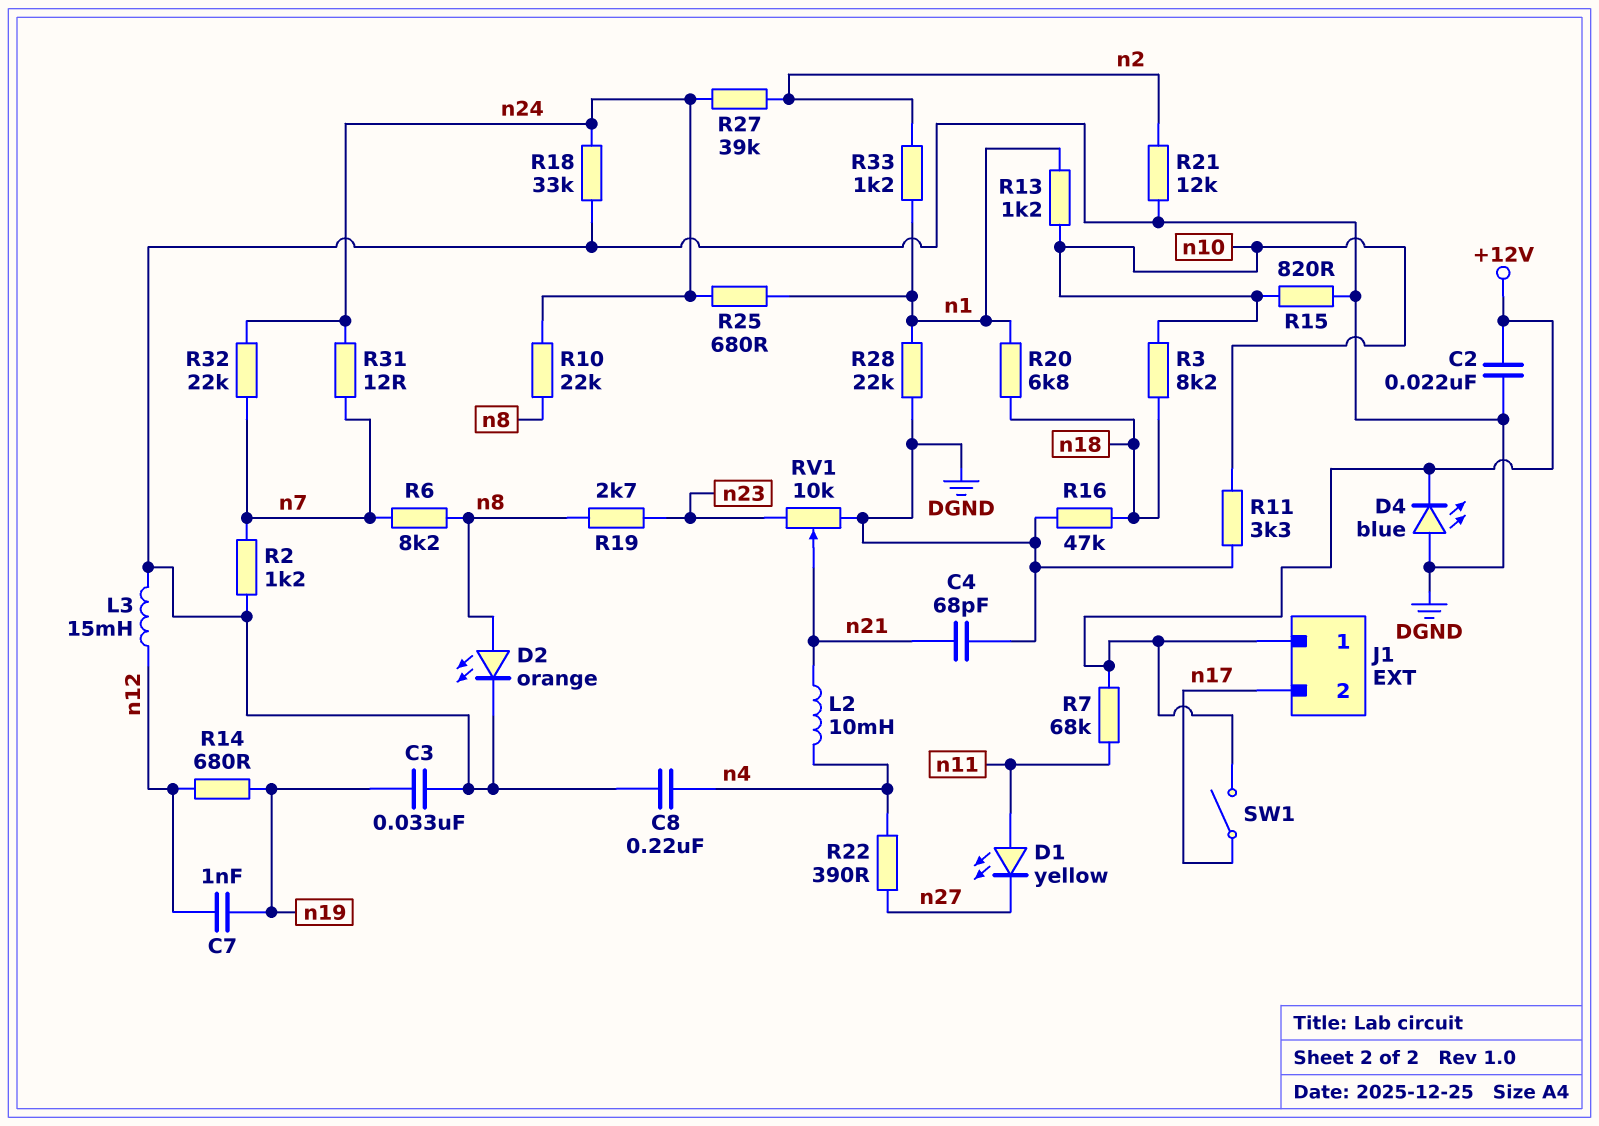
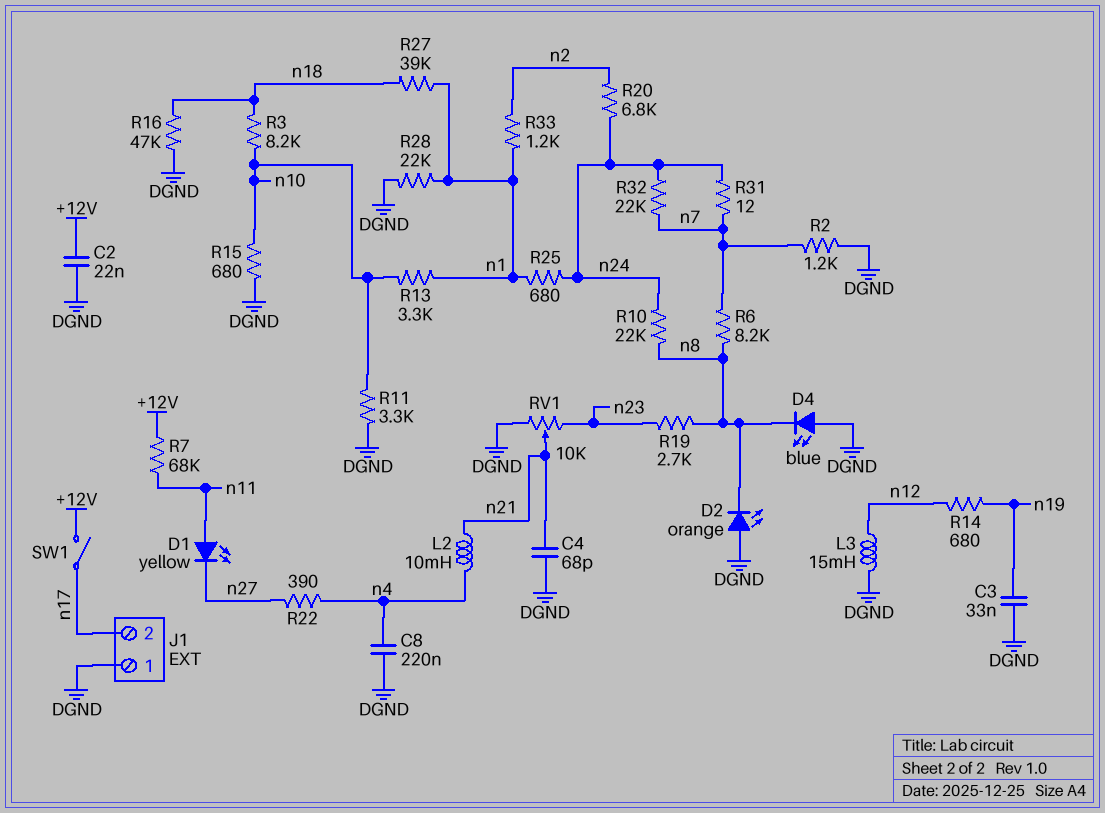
C7: 1nF (n12, n19) -> none
D2: LED orange (A n8, K DGND) -> LED orange (A DGND, K n8)
D4: LED blue (A DGND, K +12V) -> LED blue (A DGND, K n8)
J1 pin 1: +12V -> DGND
R13: 1.2k (n1, n10) -> 3.3k (n1, n10)
R15: 820 (DGND, n10) -> 680 (DGND, n10)
R18: 33k (DGND, n24) -> none
R20: 6.8k (n1, n18) -> 6.8k (n2, n24)
R21: 12k (DGND, n2) -> none
R27: 39k (n2, n24) -> 39k (n1, n18)

